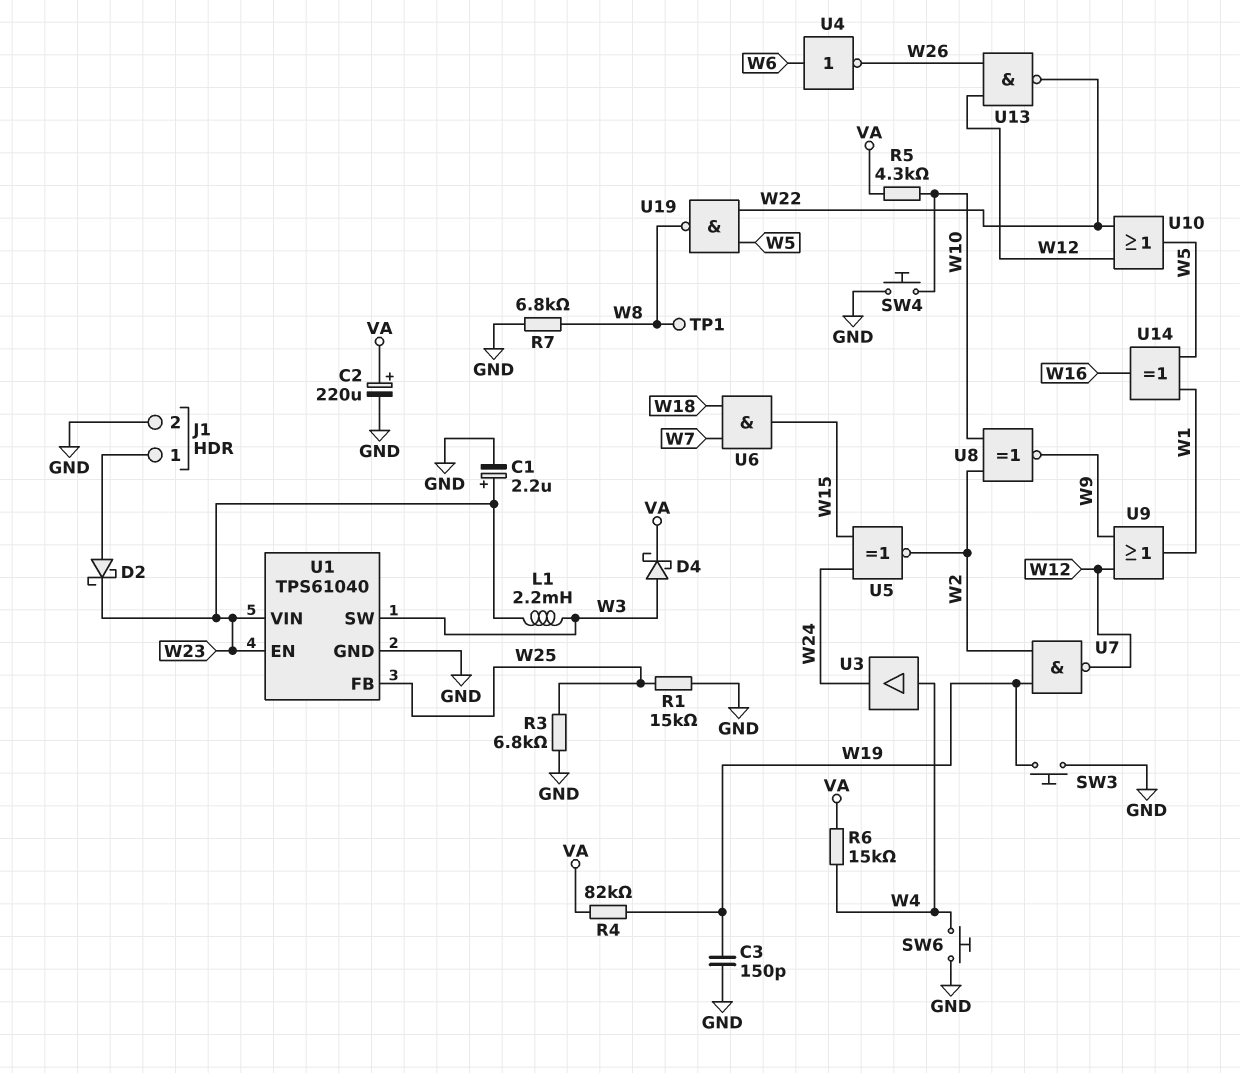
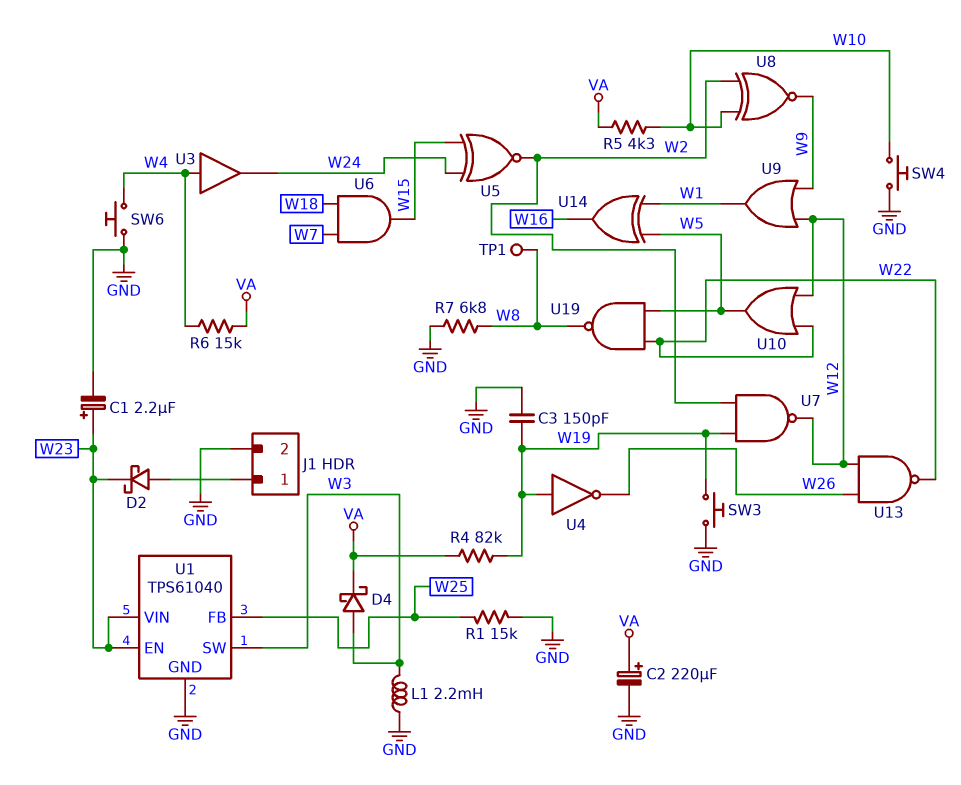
L1: 2.2mH (W3, W23) -> 2.2mH (GND, W3)
R3: 6.8k (GND, W25) -> none
U4: NOT (in W6, out W26) -> NOT (in W19, out W26)

